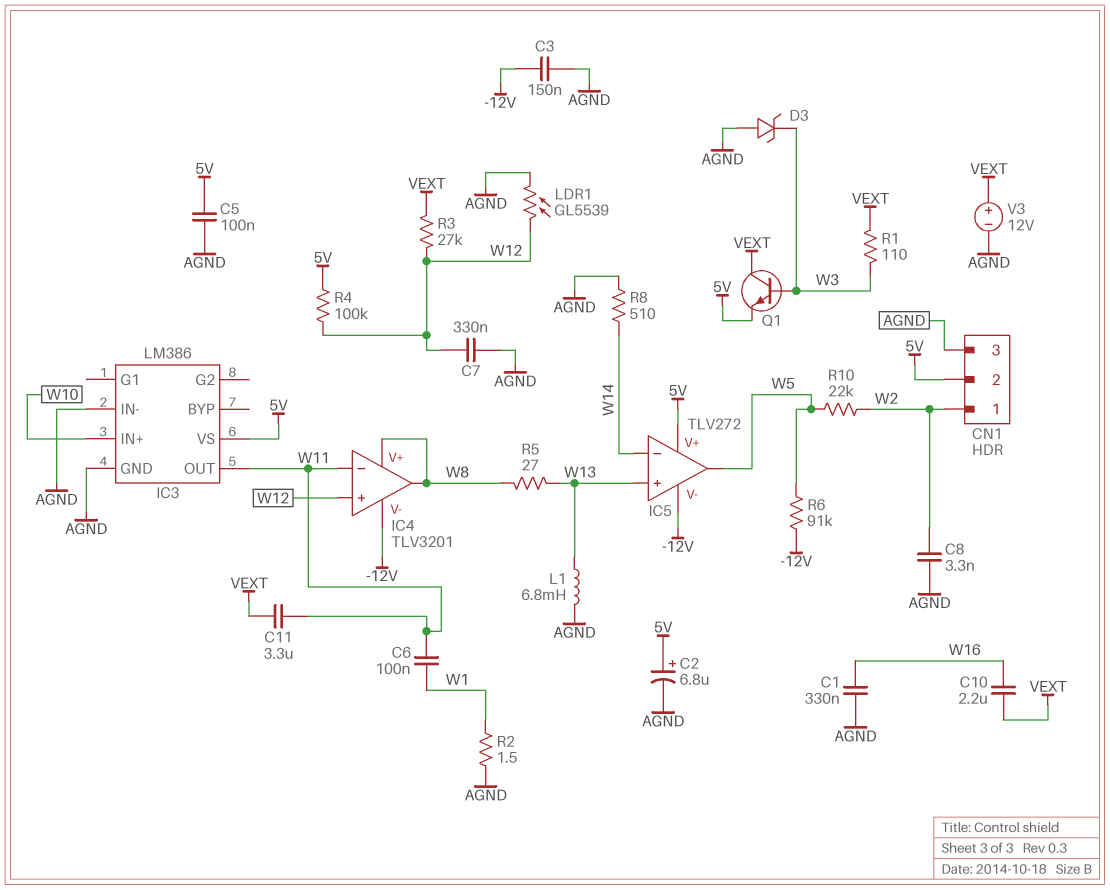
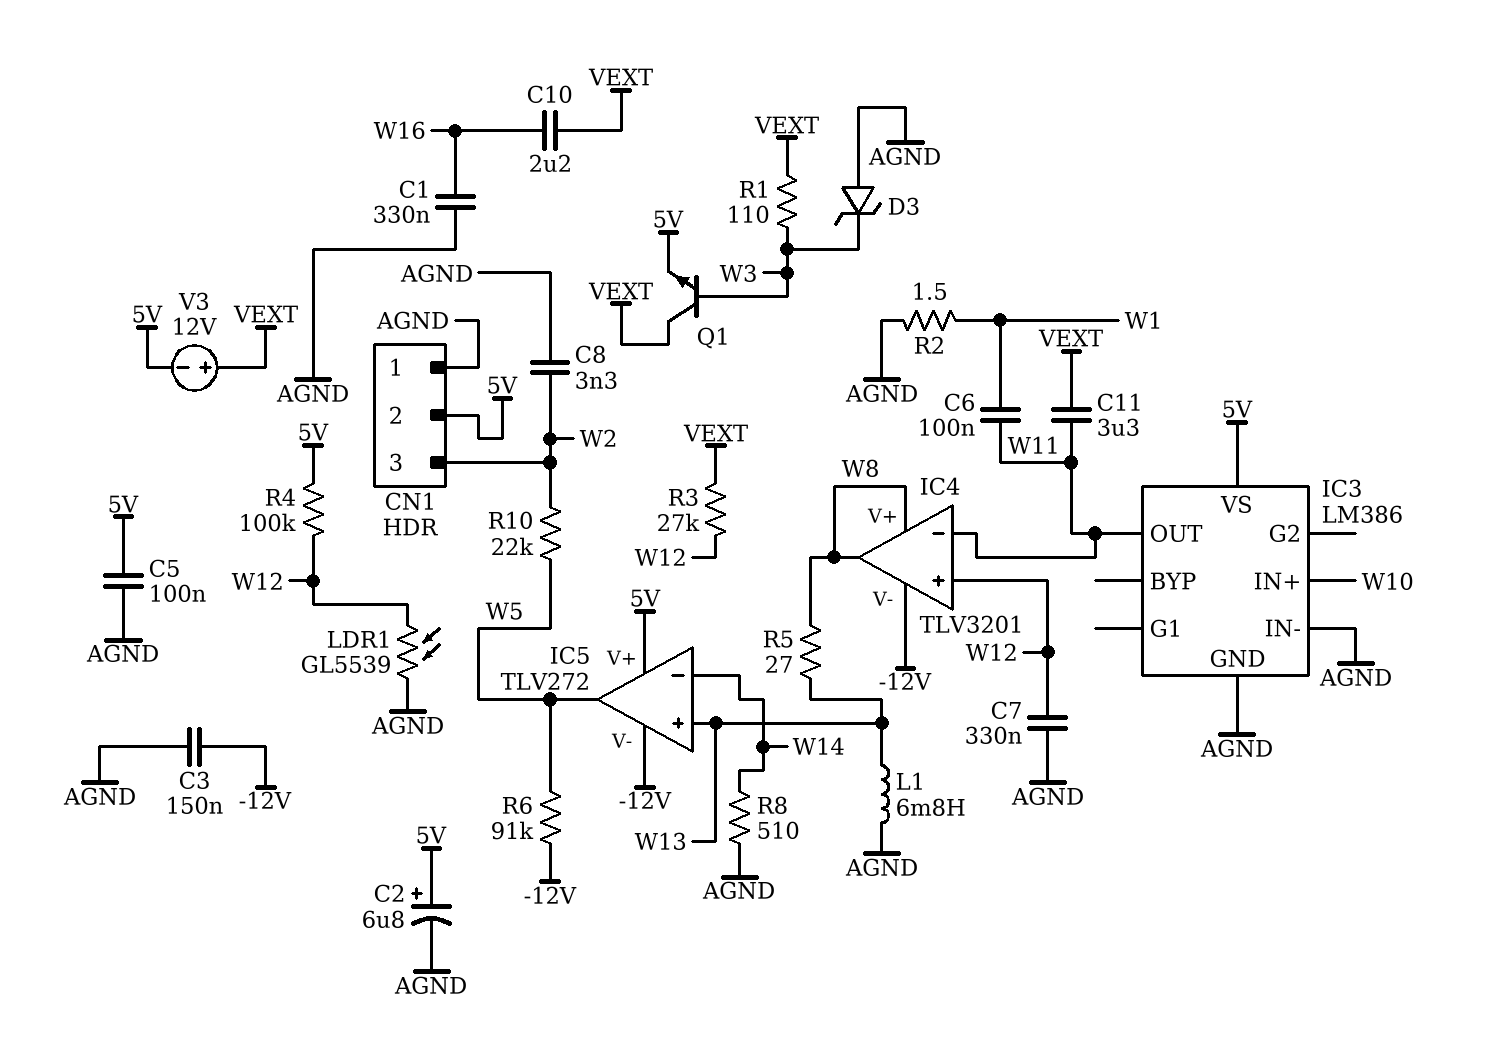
CN1 pin 1: W2 -> AGND
CN1 pin 3: AGND -> W2
V3: 12V (plus VEXT, minus AGND) -> 12V (plus VEXT, minus 5V)

